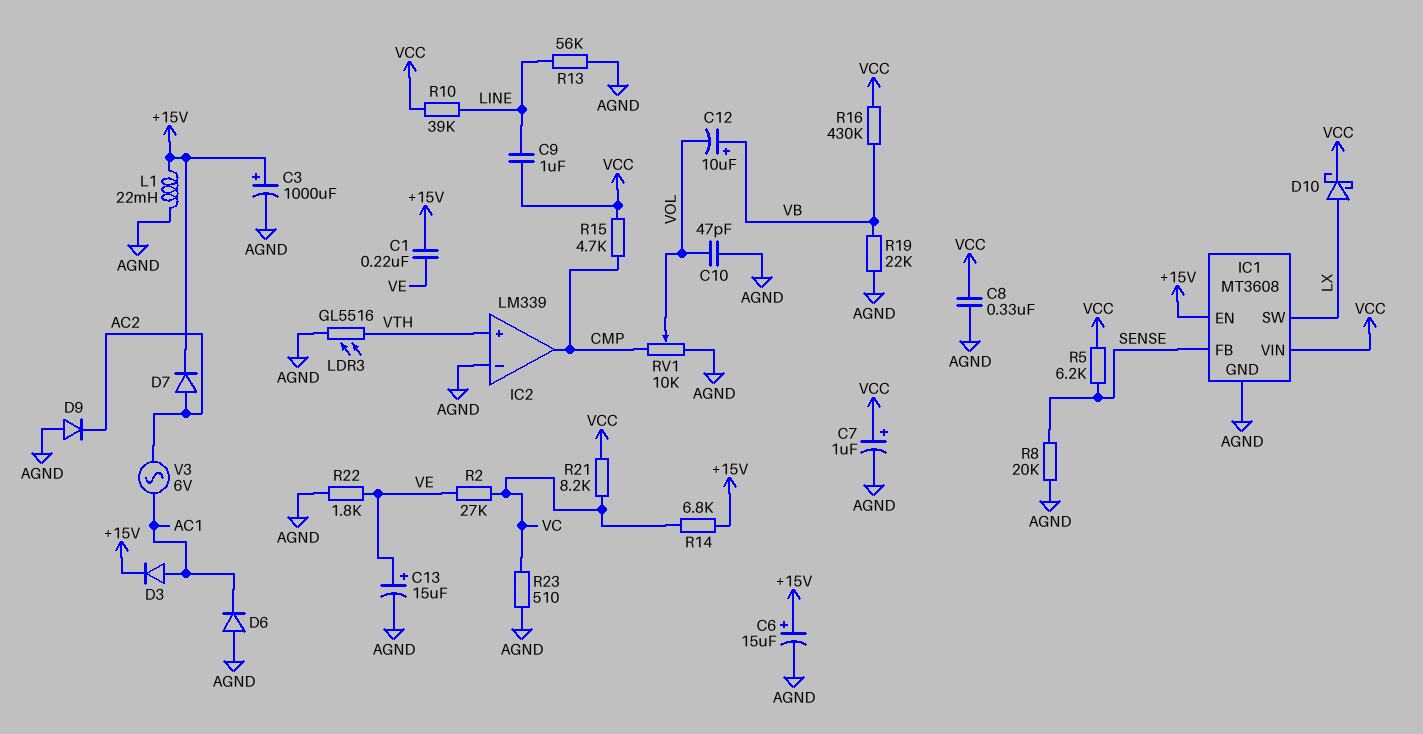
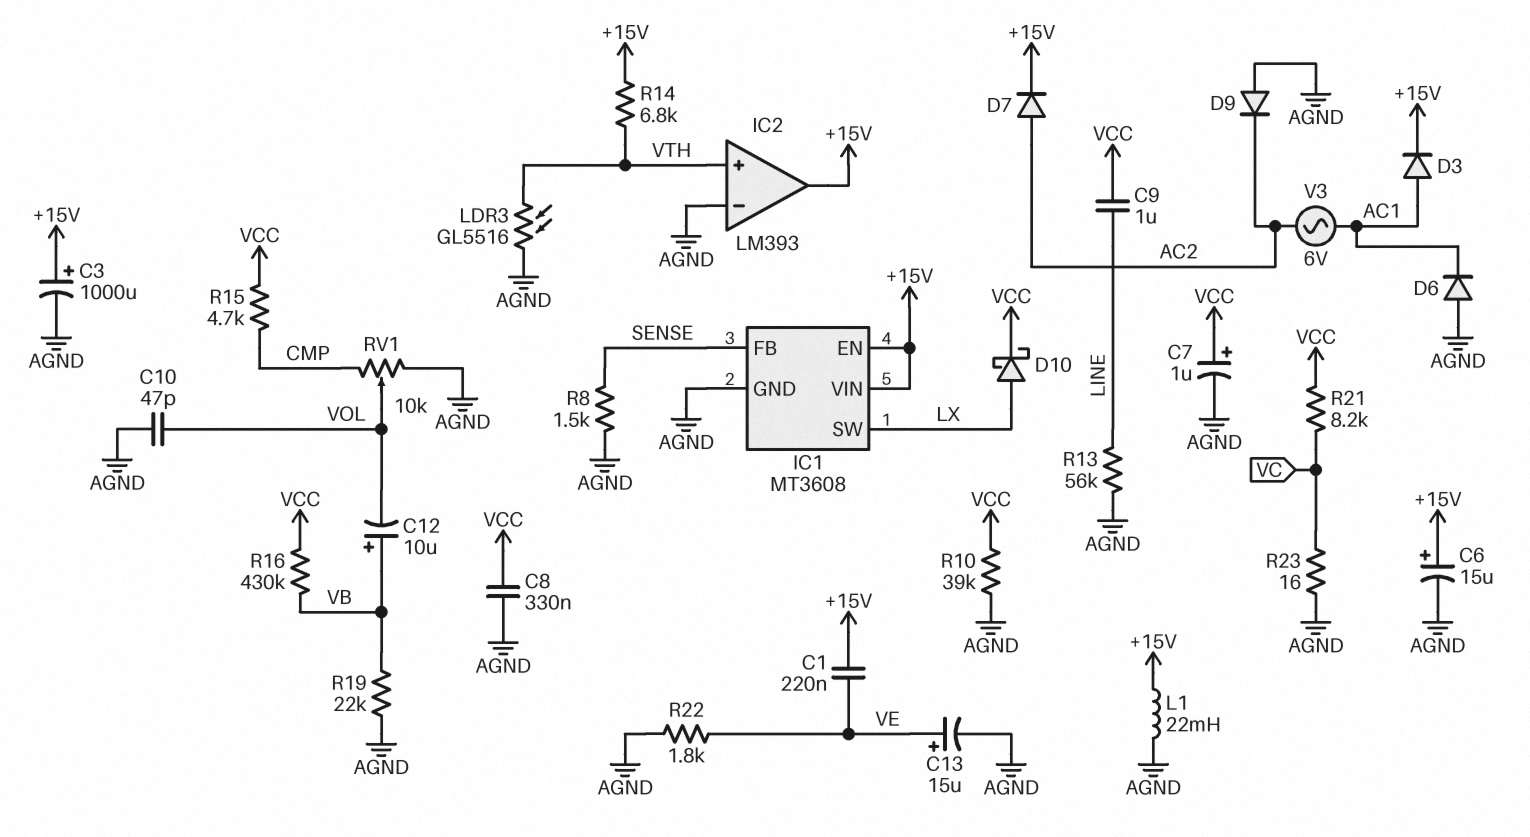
IC1 pin VIN: VCC -> +15V
IC2: LM339 -> LM393
IC2 pin out: CMP -> +15V
R2: 27k (VC, VE) -> none
R5: 6.2k (SENSE, VCC) -> none
R8: 20k (AGND, SENSE) -> 1.5k (AGND, SENSE)
R10: 39k (LINE, VCC) -> 39k (AGND, VCC)
R14: 6.8k (+15V, VC) -> 6.8k (+15V, VTH)
R23: 510 (AGND, VC) -> 16 (AGND, VC)

